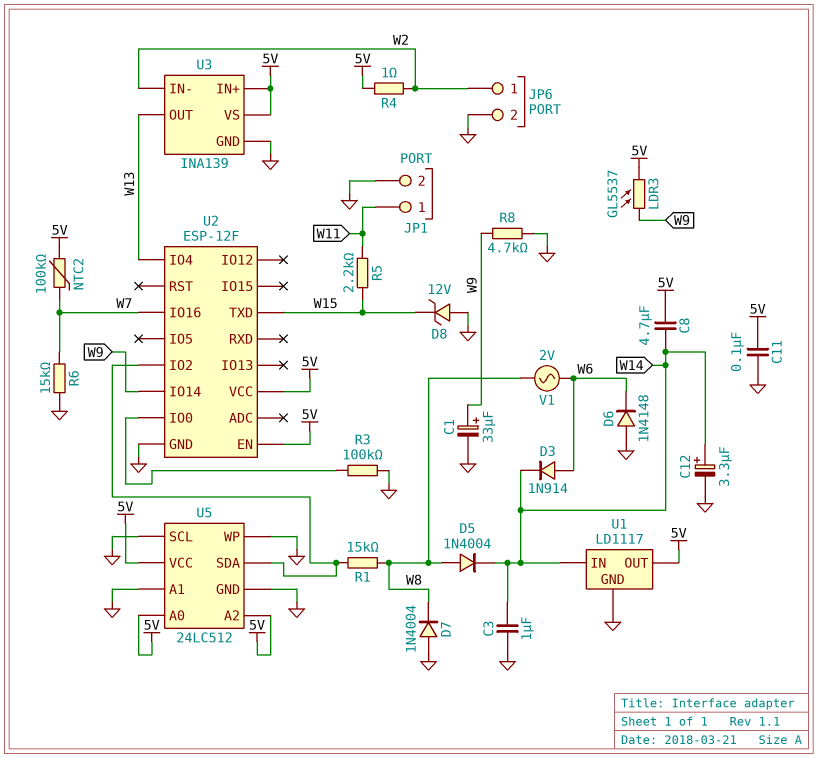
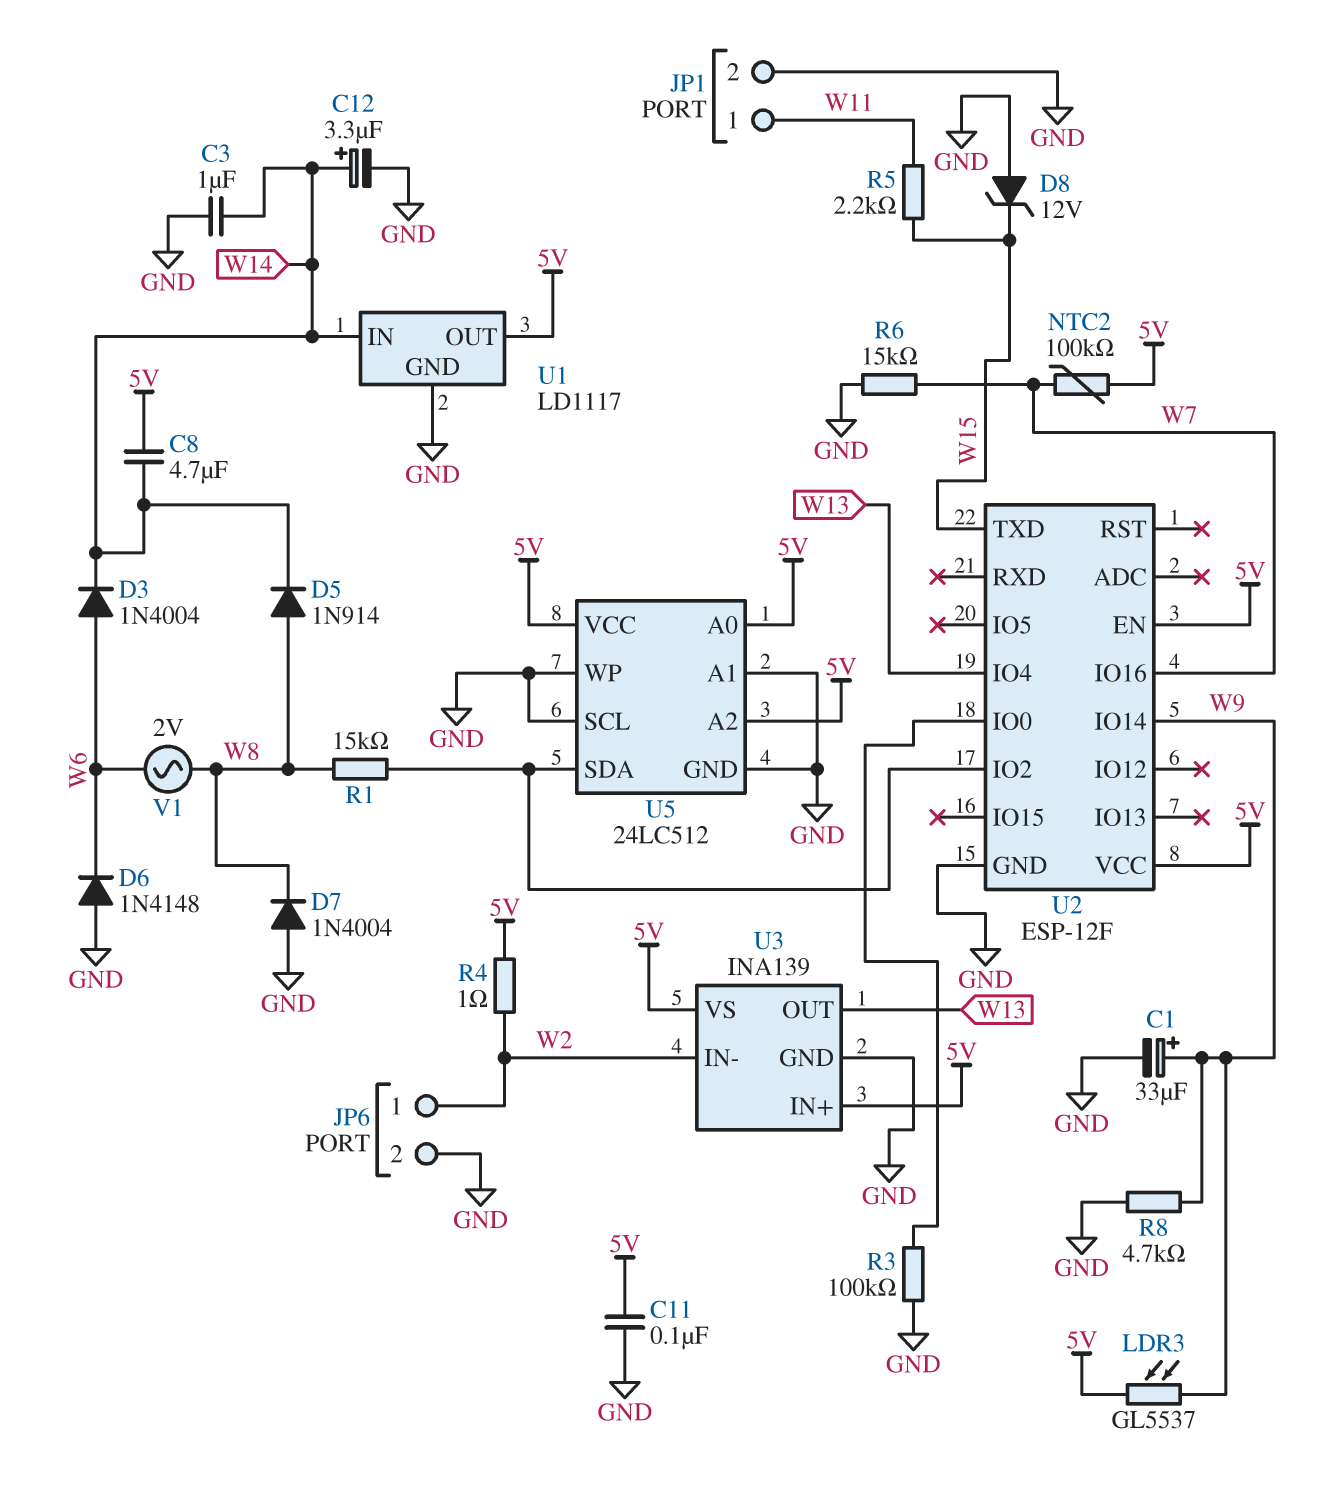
D3: diode 1N914 (A W6, K W14) -> diode 1N4004 (A W6, K W14)
D5: diode 1N4004 (A W8, K W14) -> diode 1N914 (A W8, K W14)

